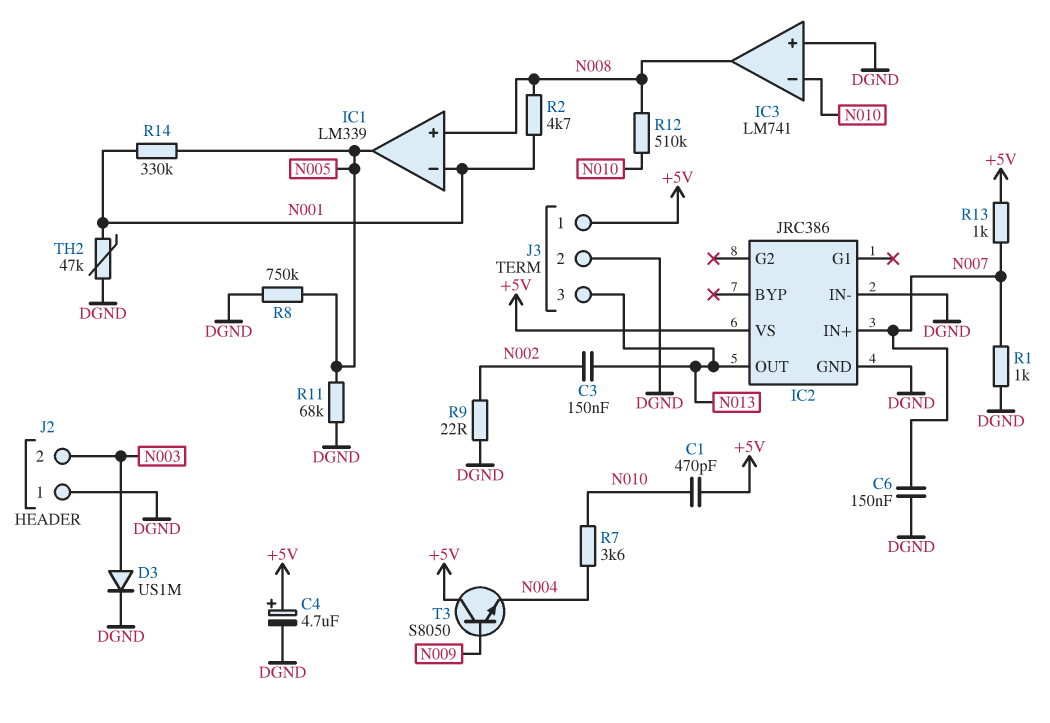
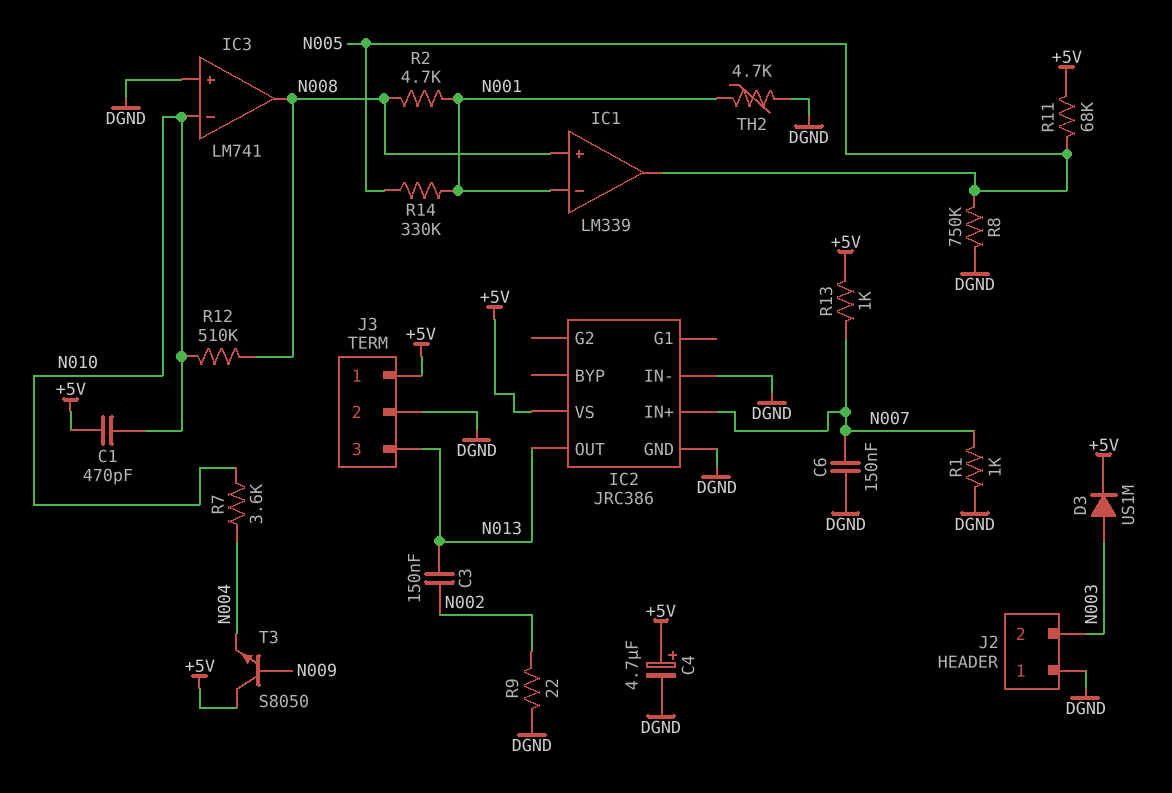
D3: diode US1M (A N003, K DGND) -> diode US1M (A N003, K +5V)
R11: 68k (DGND, N005) -> 68k (+5V, N005)
TH2: 47k (DGND, N001) -> 4.7k (DGND, N001)

